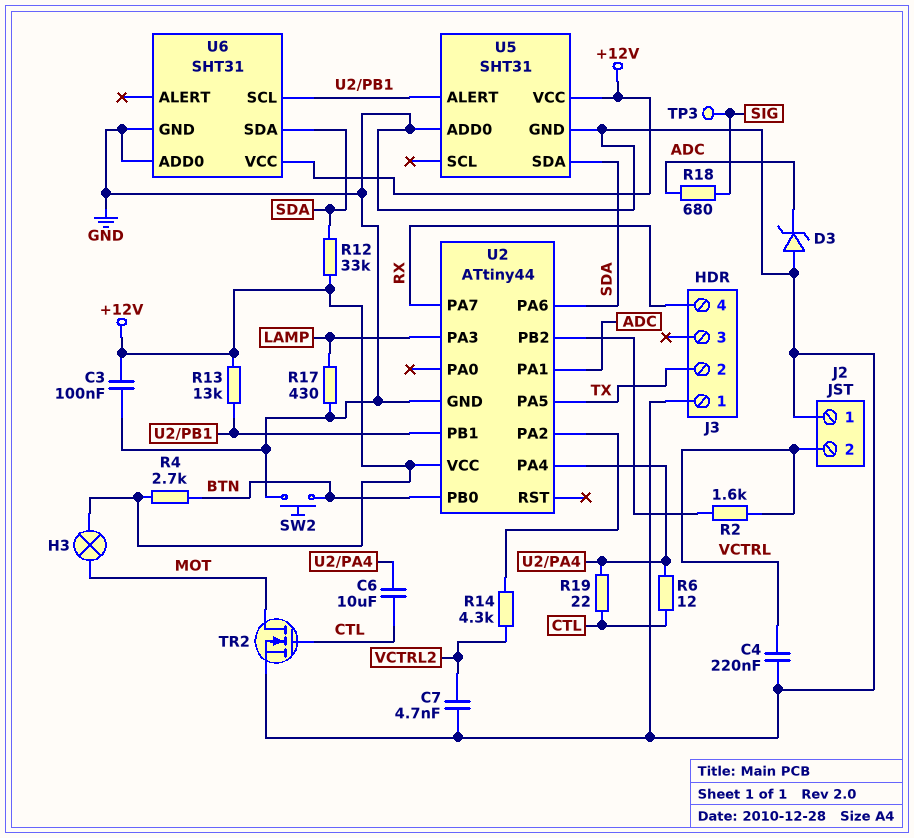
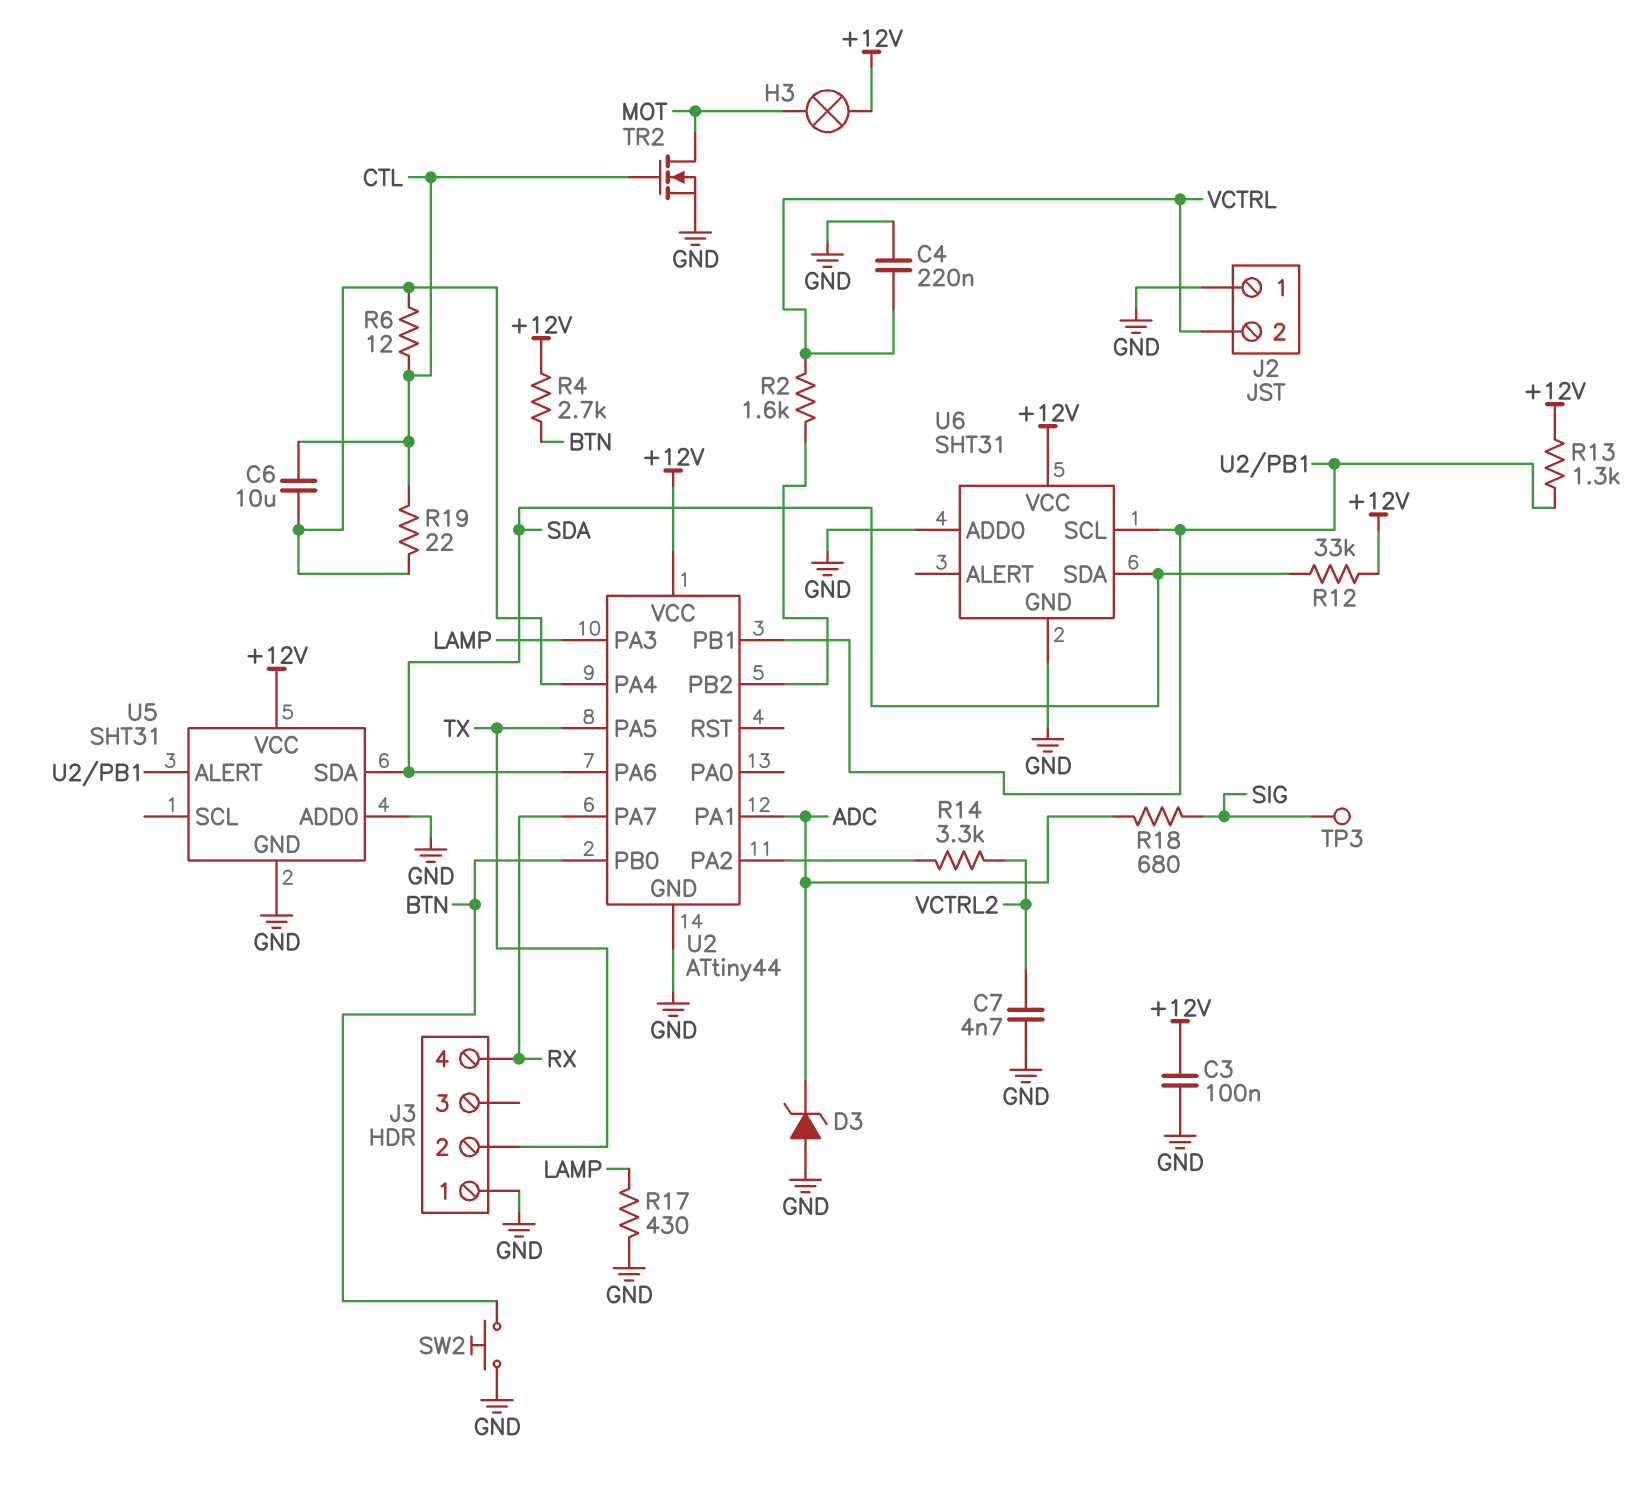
R13: 13k (+12V, U2/PB1) -> 1.3k (+12V, U2/PB1)
R14: 4.3k (U2/PA2, VCTRL2) -> 3.3k (U2/PA2, VCTRL2)

